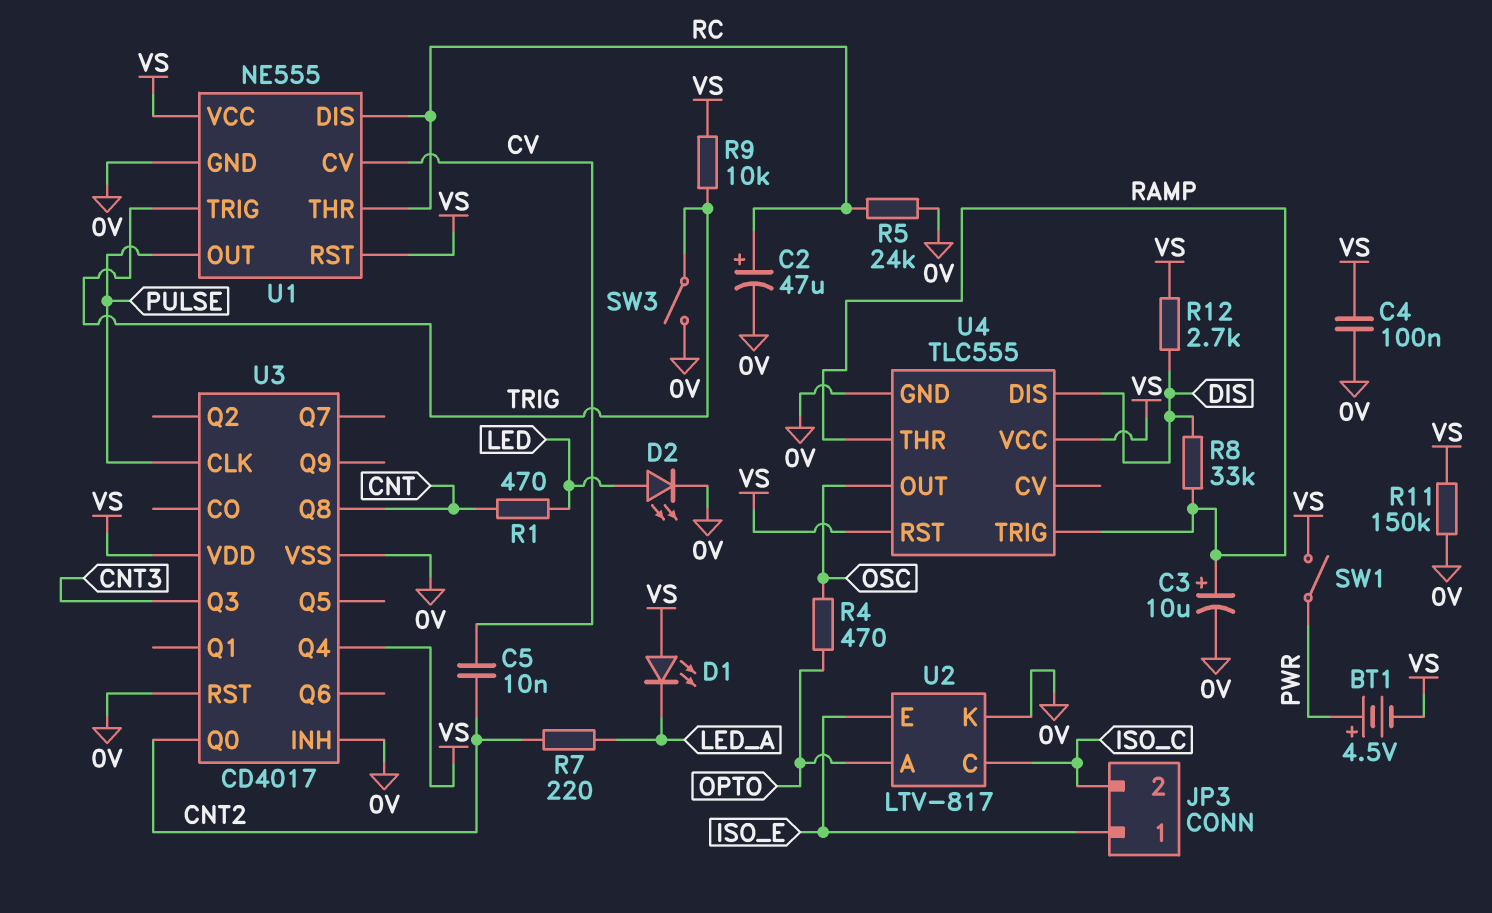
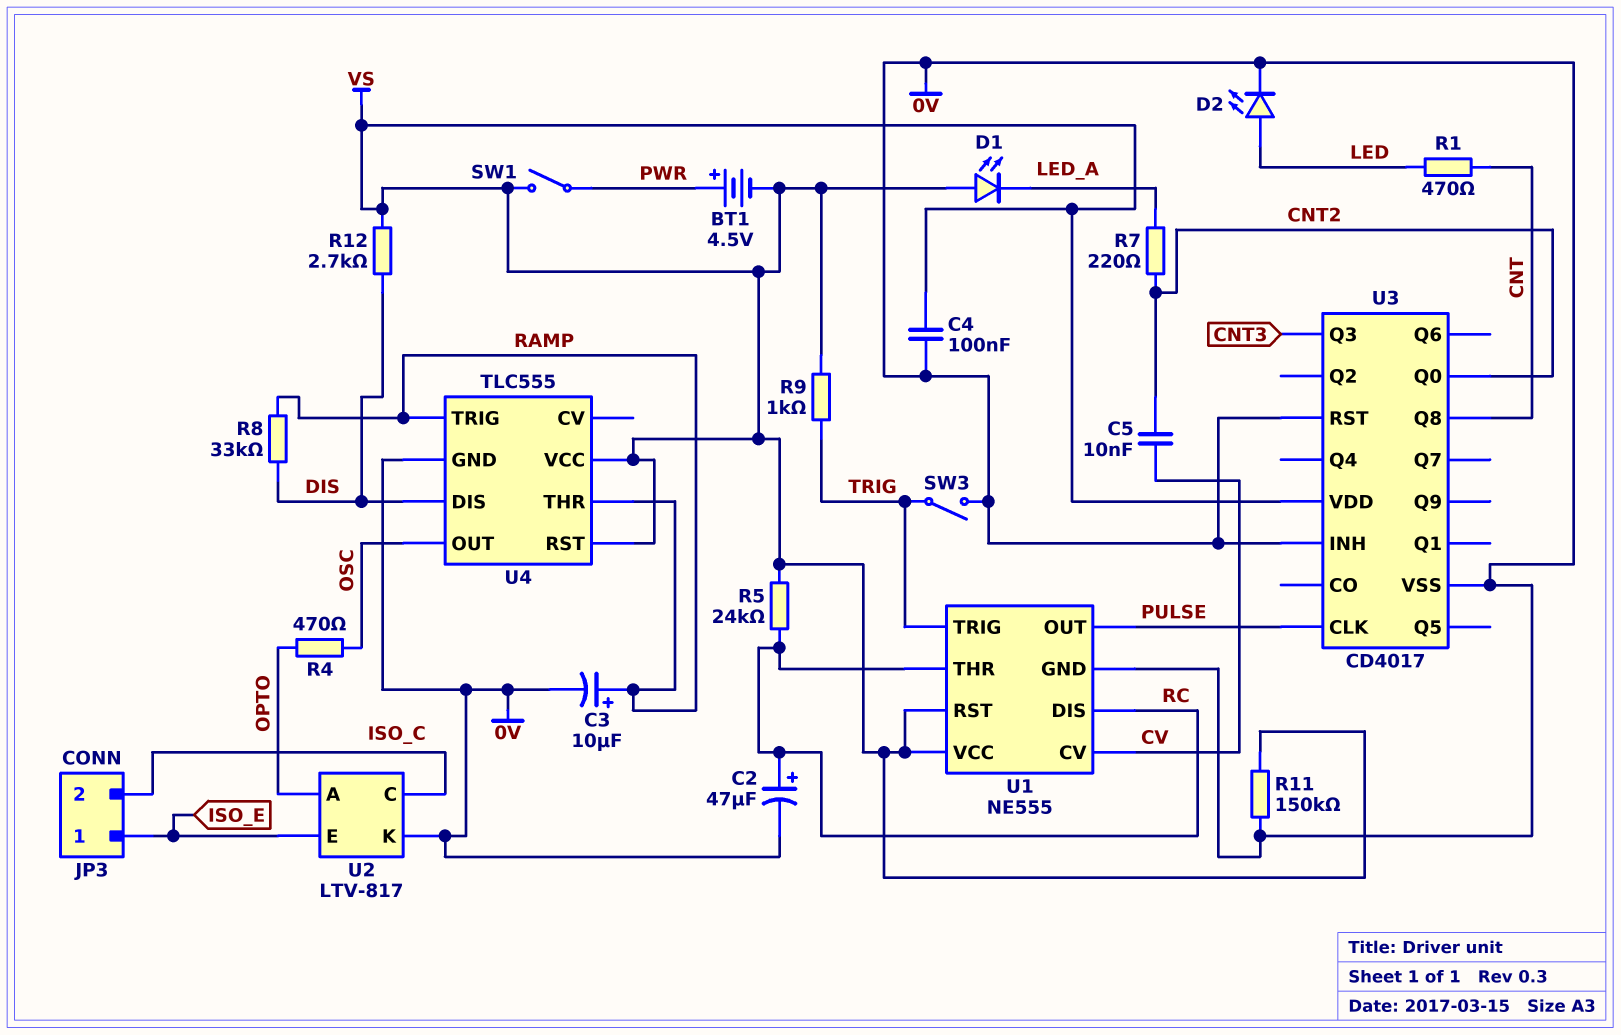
R5: 24k (0V, RC) -> 24k (RC, VS)
R9: 10k (TRIG, VS) -> 1k (TRIG, VS)
U3 pin Q4: VS -> none

